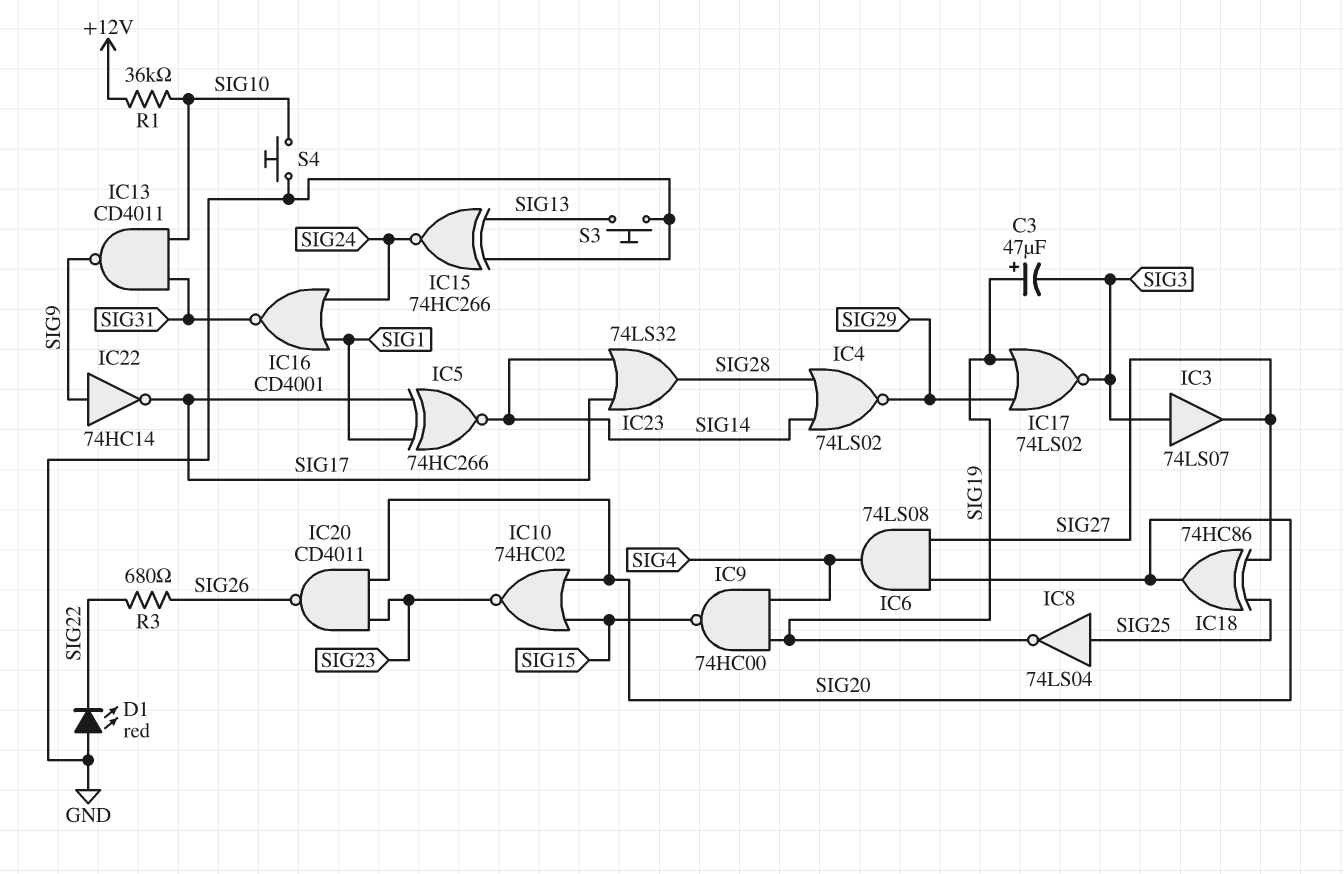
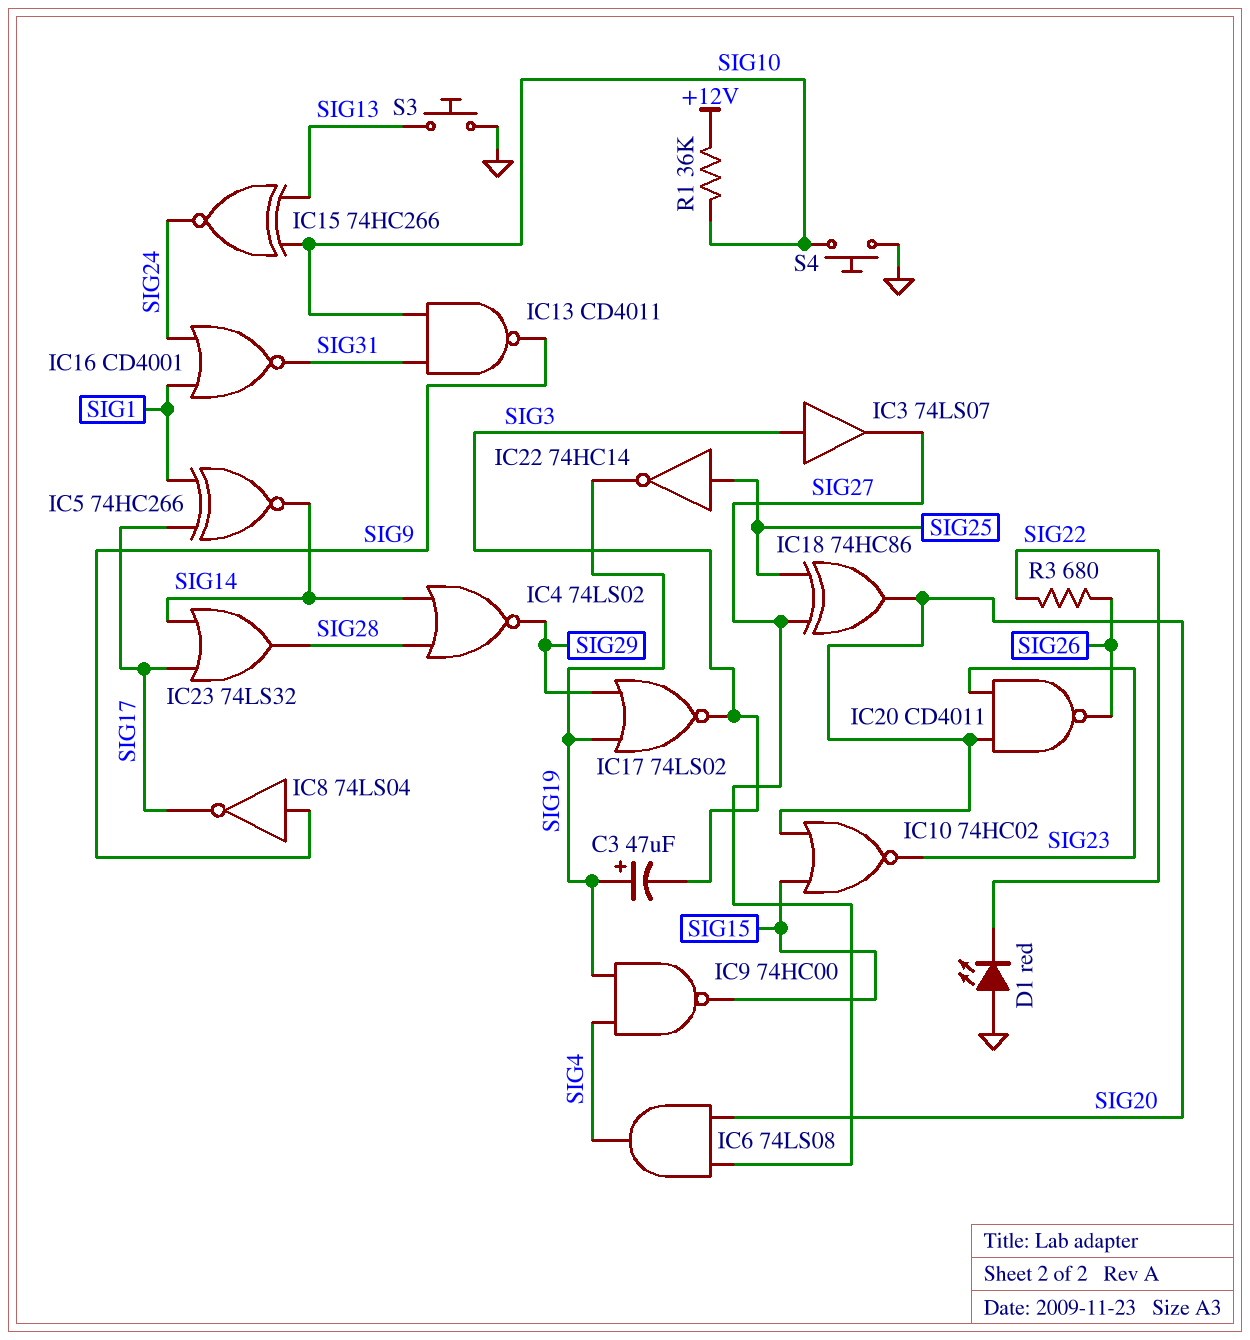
IC8: NOT 74LS04 (in SIG25, out SIG19) -> NOT 74LS04 (in SIG9, out SIG17)
IC15: XNOR 74HC266 (in GND, in SIG13, out SIG24) -> XNOR 74HC266 (in SIG10, in SIG13, out SIG24)
IC22: NOT 74HC14 (in SIG9, out SIG17) -> NOT 74HC14 (in SIG25, out SIG19)

